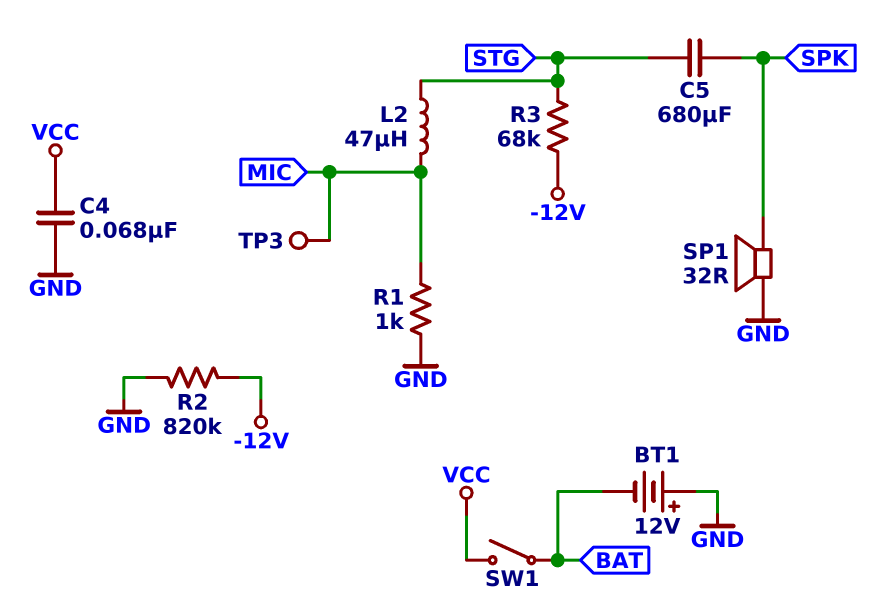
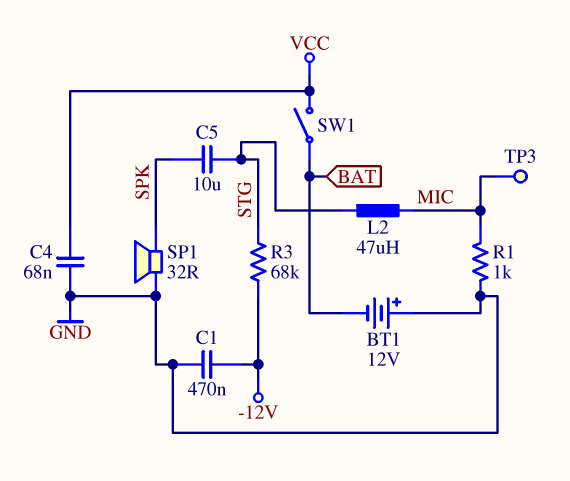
C1: none -> 470nF (-12V, GND)
C5: 680uF (SPK, STG) -> 10uF (SPK, STG)
R2: 820k (-12V, GND) -> none

